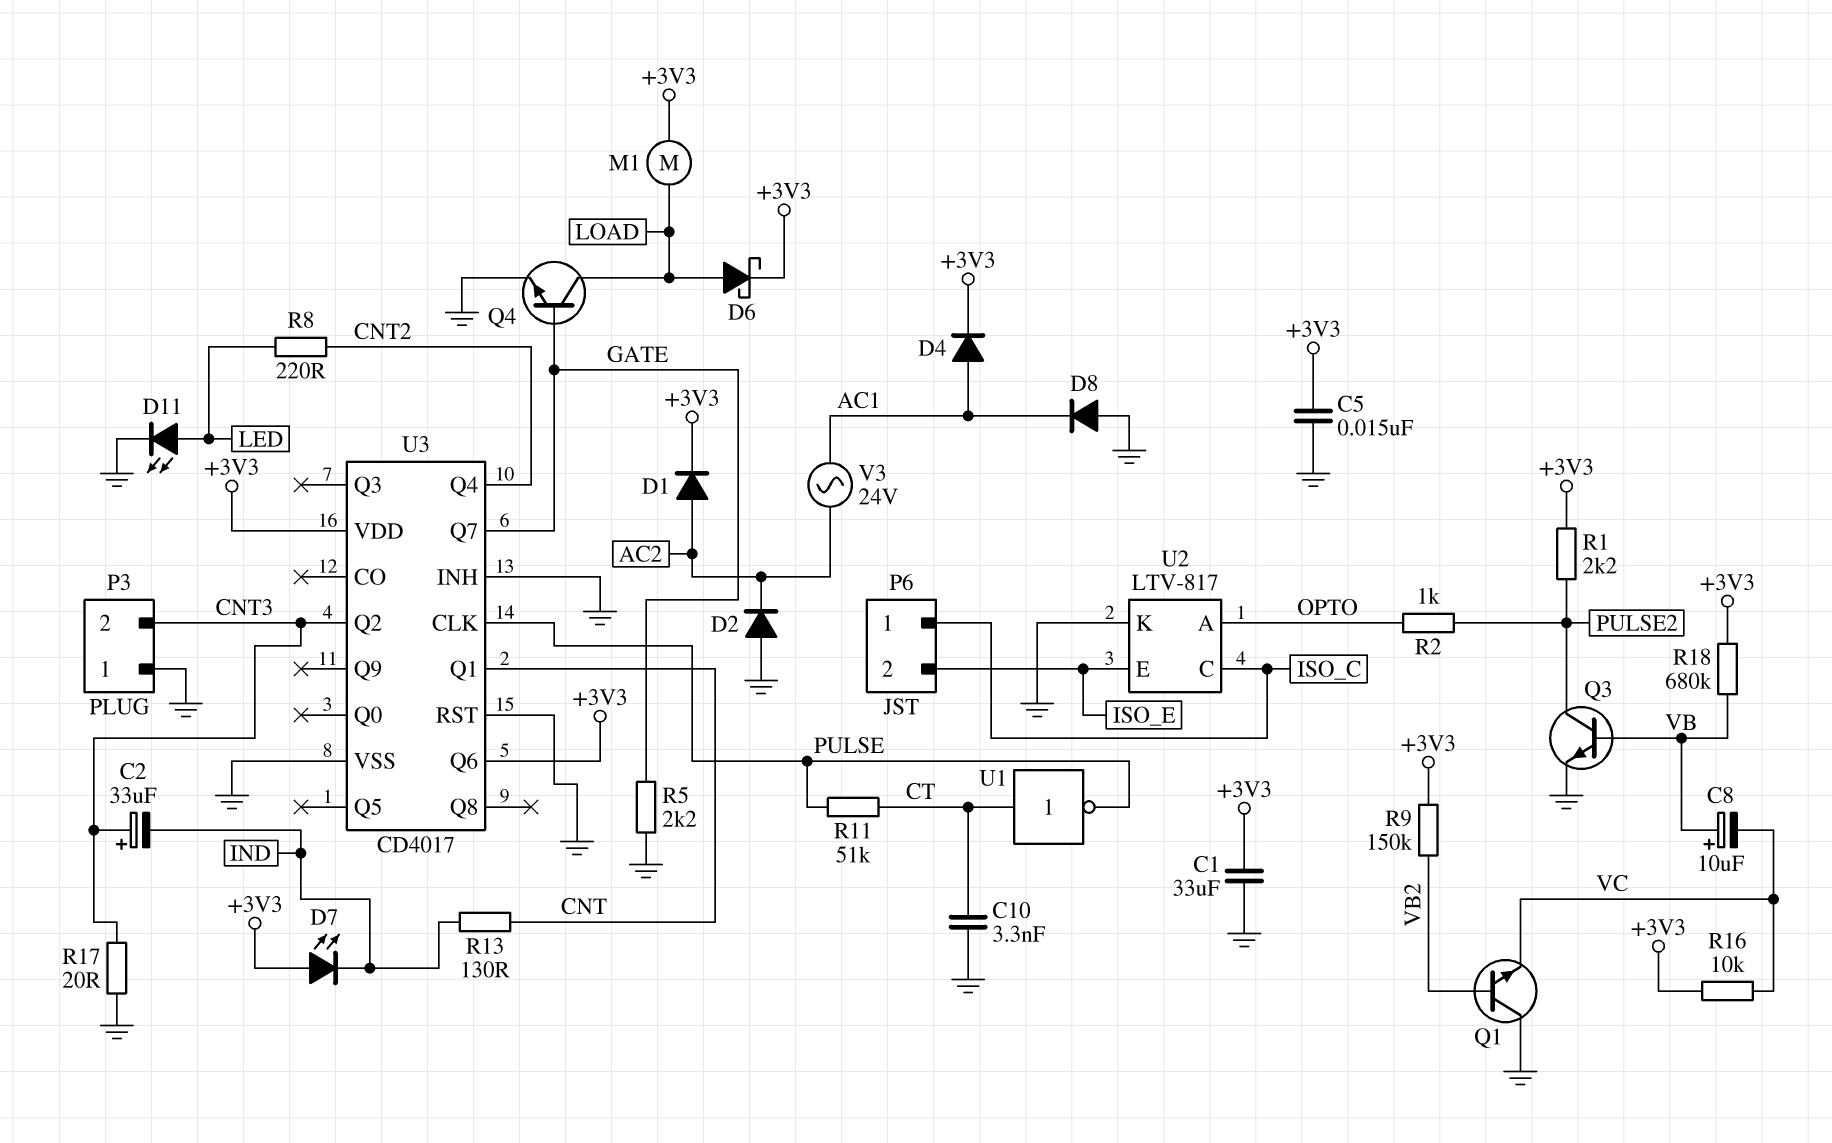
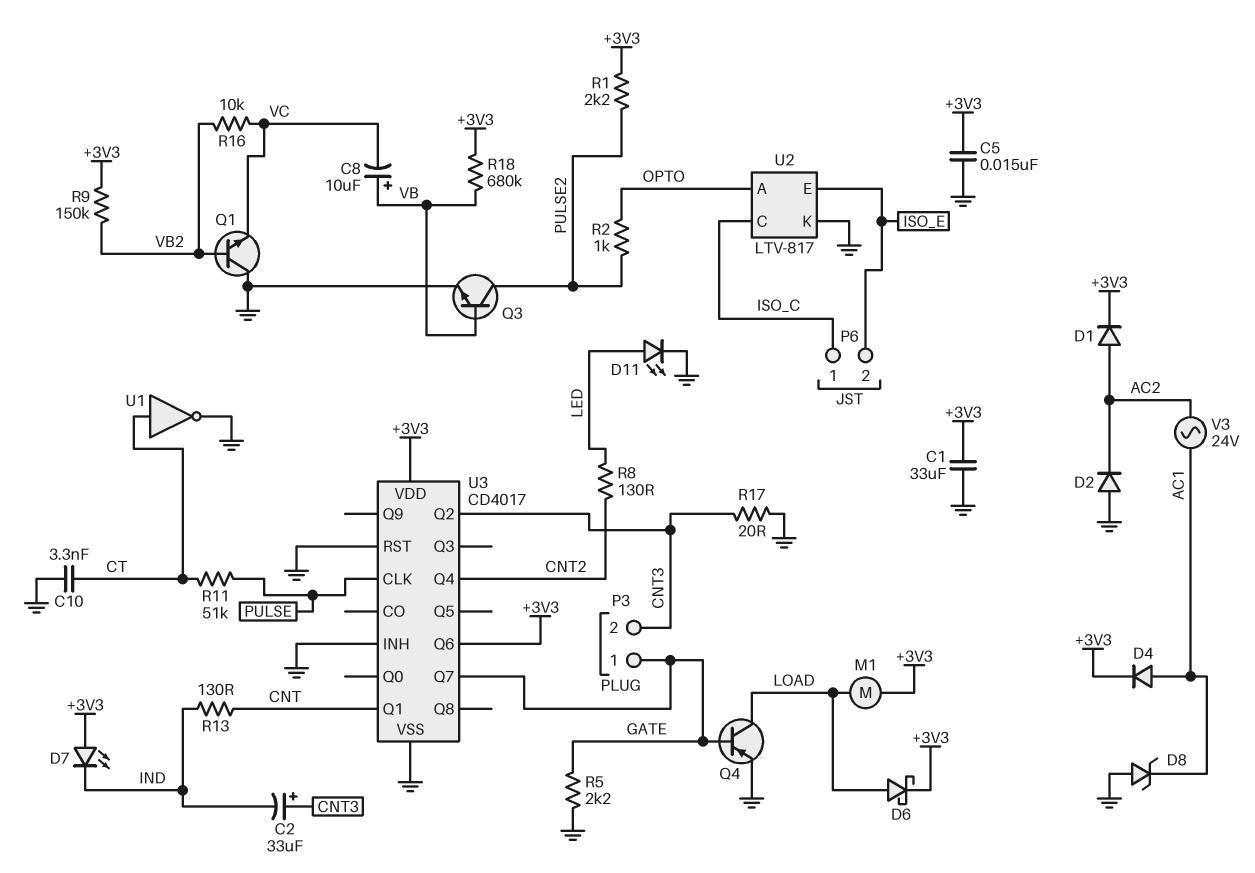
D8: diode (A GND, K AC1) -> zener (A GND, K AC1)
P3 pin 1: GND -> GATE
Q4: NPN (B GATE, C LOAD, E GND) -> PNP (B GATE, C LOAD, E GND)
R8: 220 (CNT2, LED) -> 130 (CNT2, LED)
R16: 10k (+3V3, VC) -> 10k (VB2, VC)
U1: NOT (in CT, out PULSE) -> NOT (in CT, out GND)

